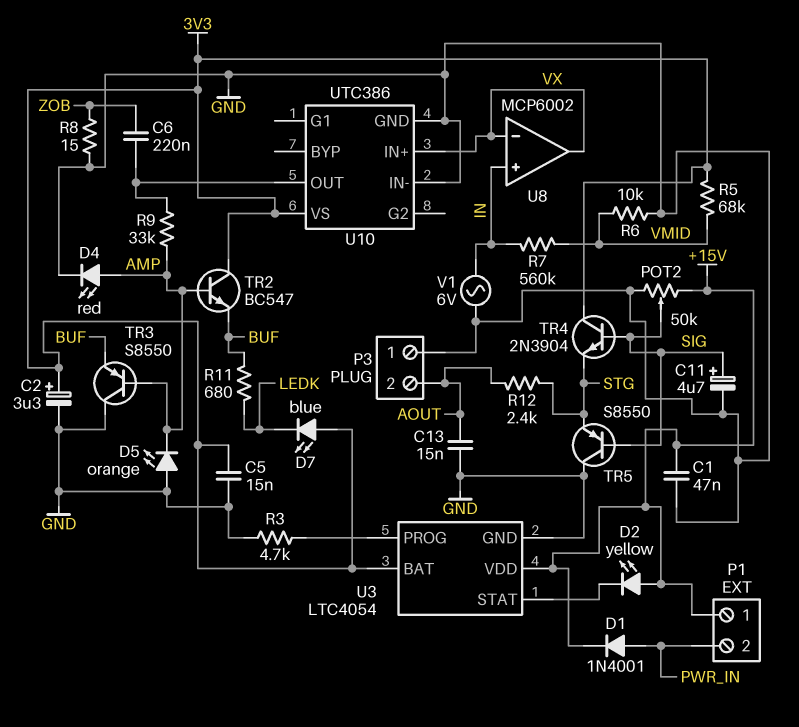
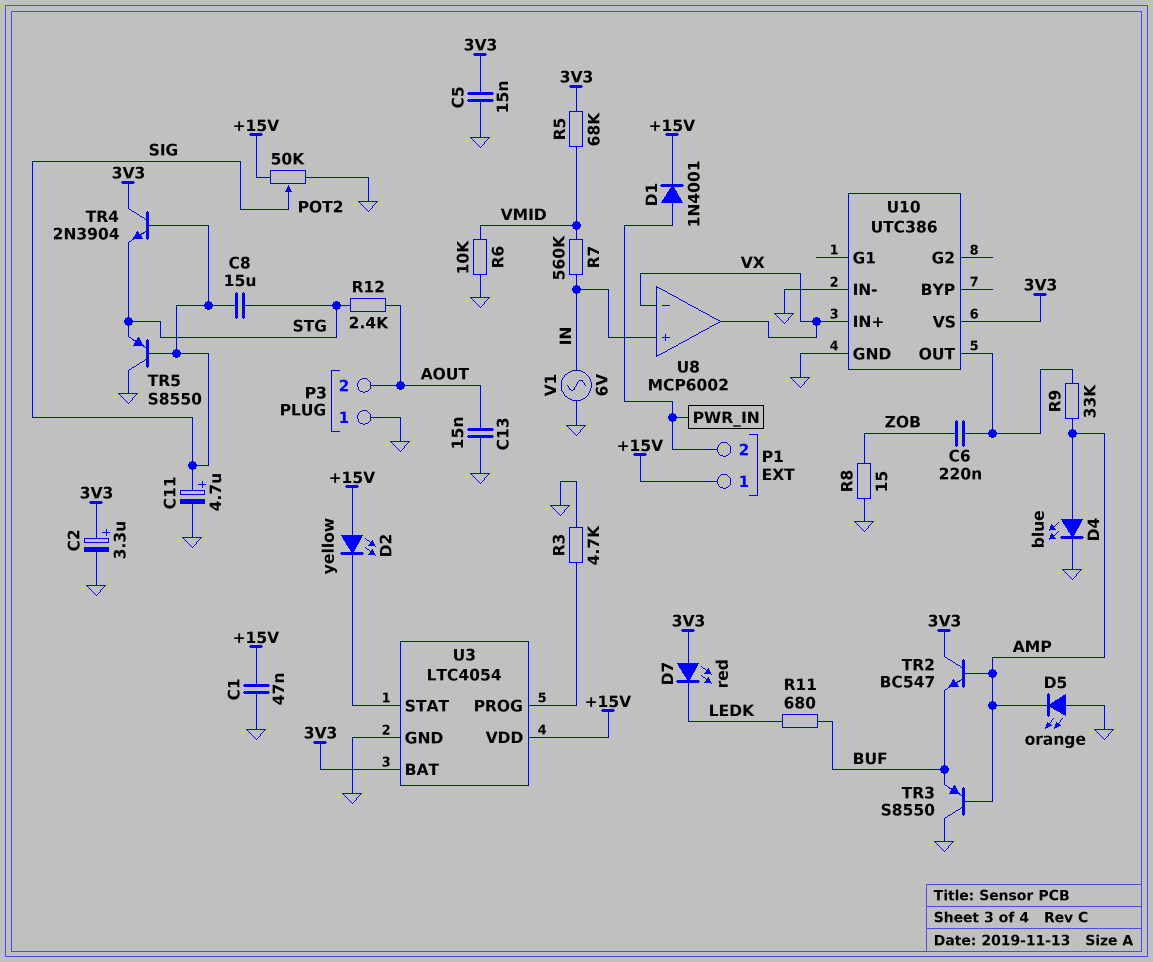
C8: none -> 15uF (SIG, STG)
D4: LED red (A AMP, K GND) -> LED blue (A AMP, K GND)
D7: LED blue (A 3V3, K LEDK) -> LED red (A 3V3, K LEDK)

